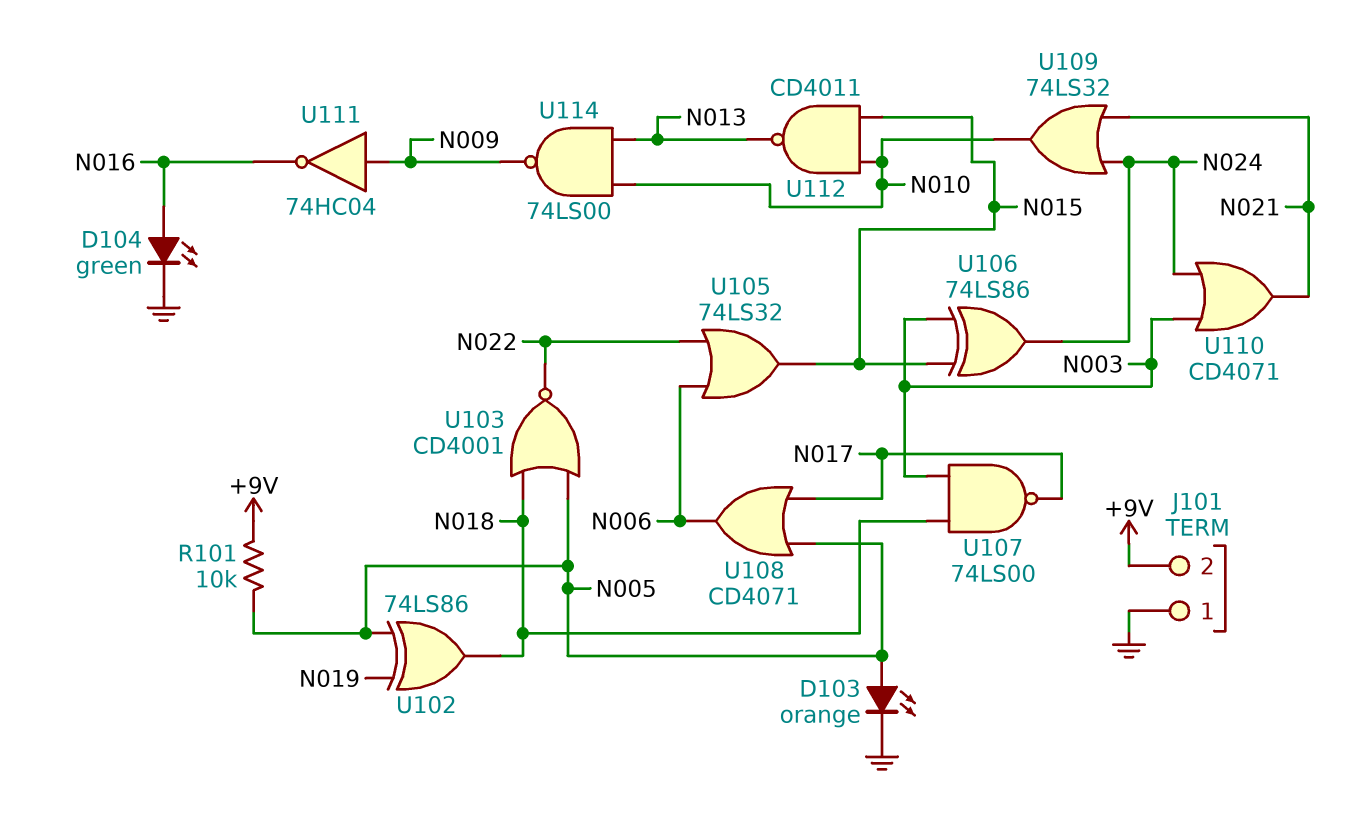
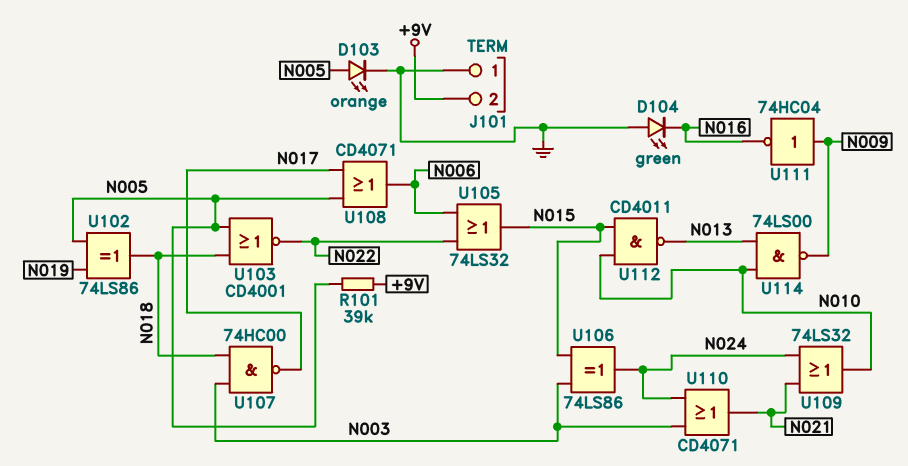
D104: LED green (A N016, K GND) -> LED green (A GND, K N016)
R101: 10k (+9V, N005) -> 39k (+9V, N005)
U107: NAND 74LS00 (in N003, in N018, out N017) -> NAND 74HC00 (in N003, in N018, out N017)

